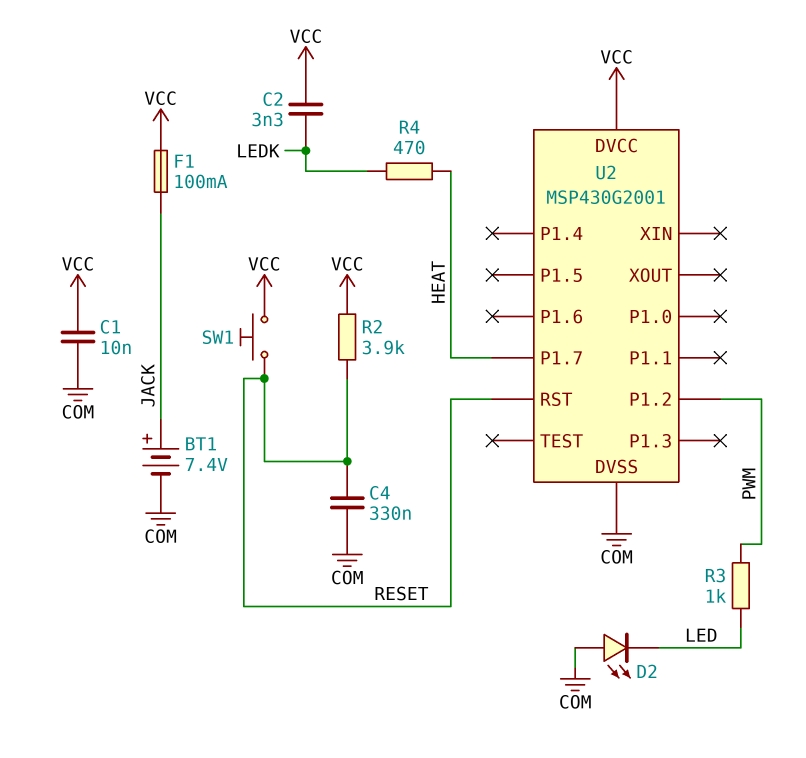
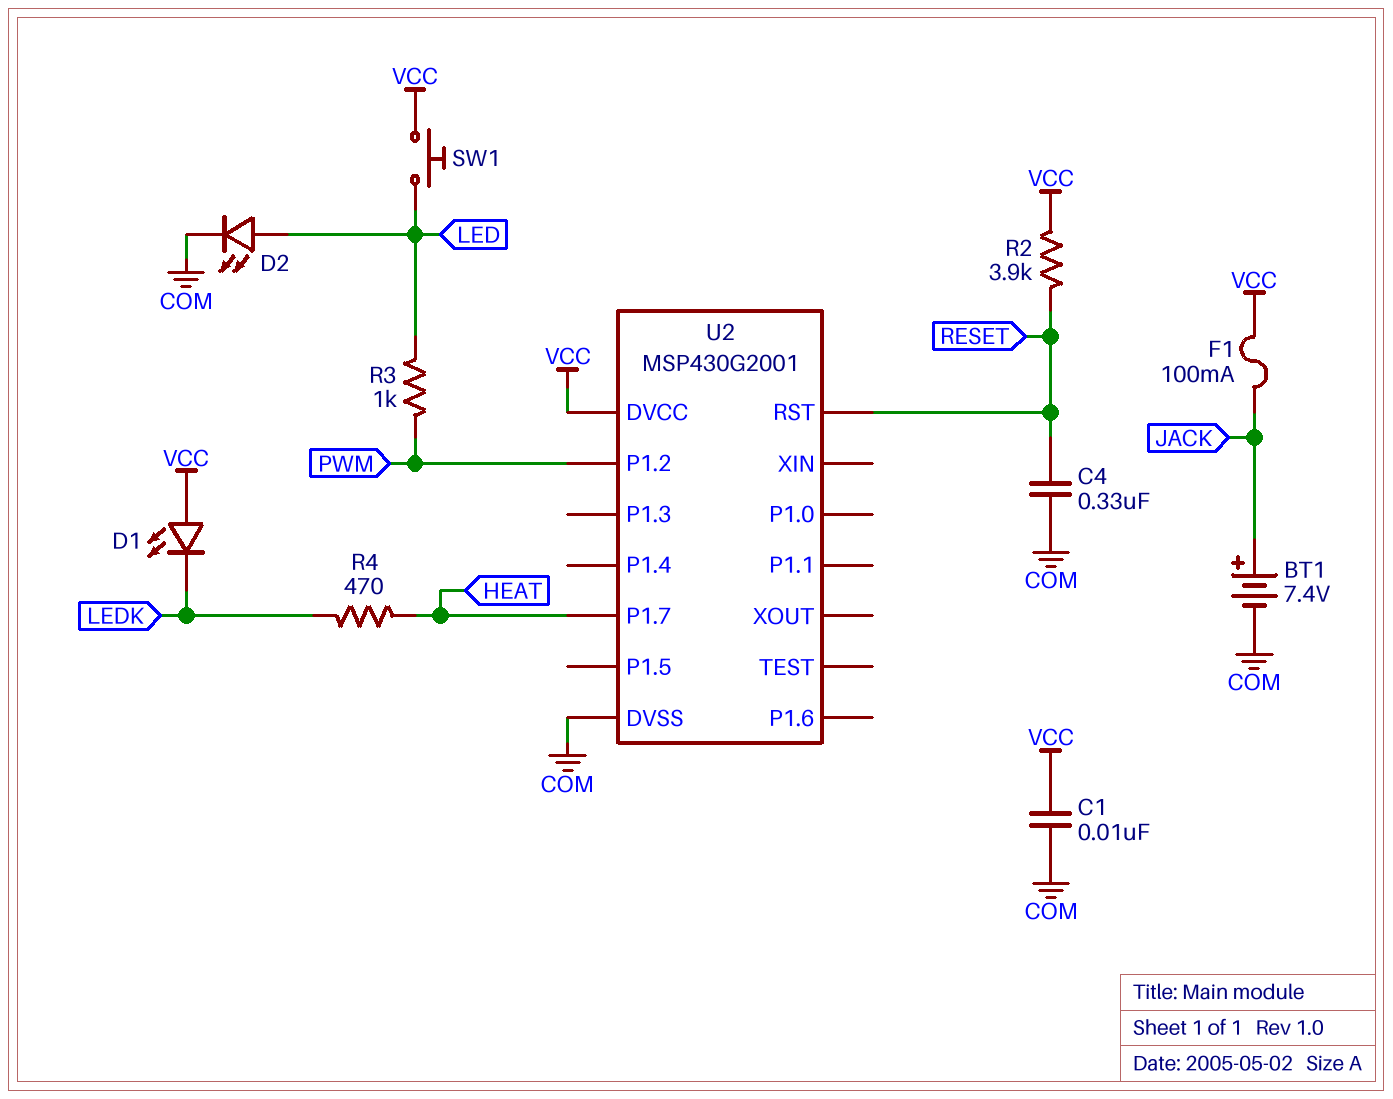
C2: 3.3nF (LEDK, VCC) -> none
D1: none -> LED (A VCC, K LEDK)
D2: LED (A COM, K LED) -> LED (A LED, K COM)
SW1: button (RESET, VCC) -> button (LED, VCC)

